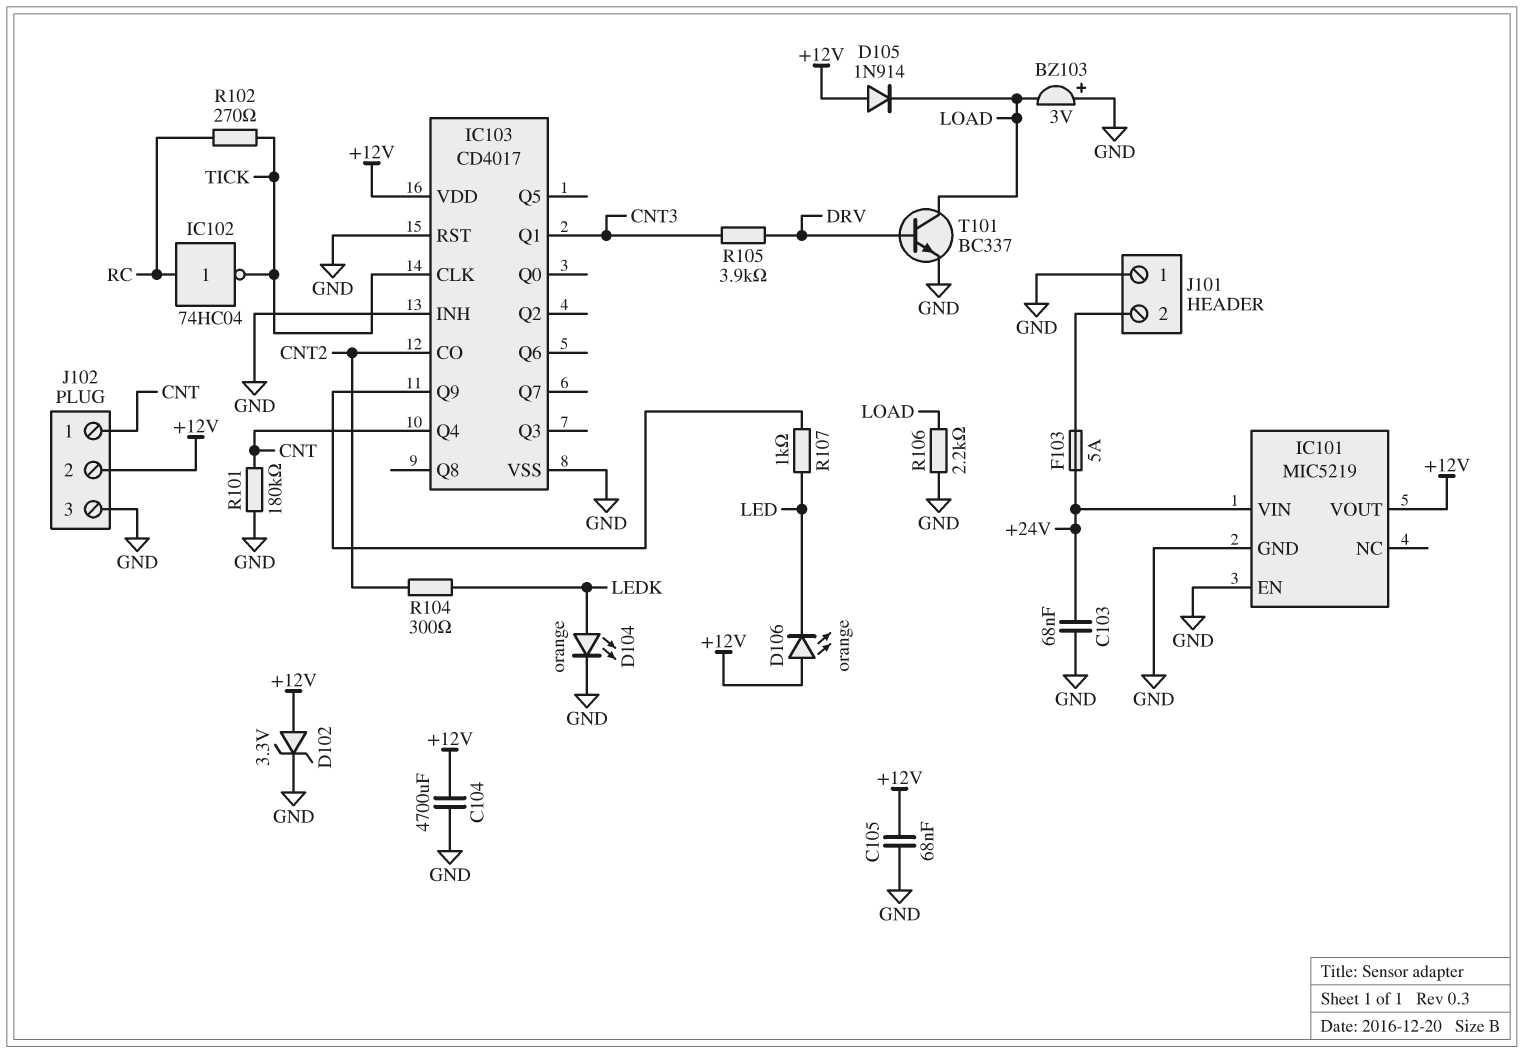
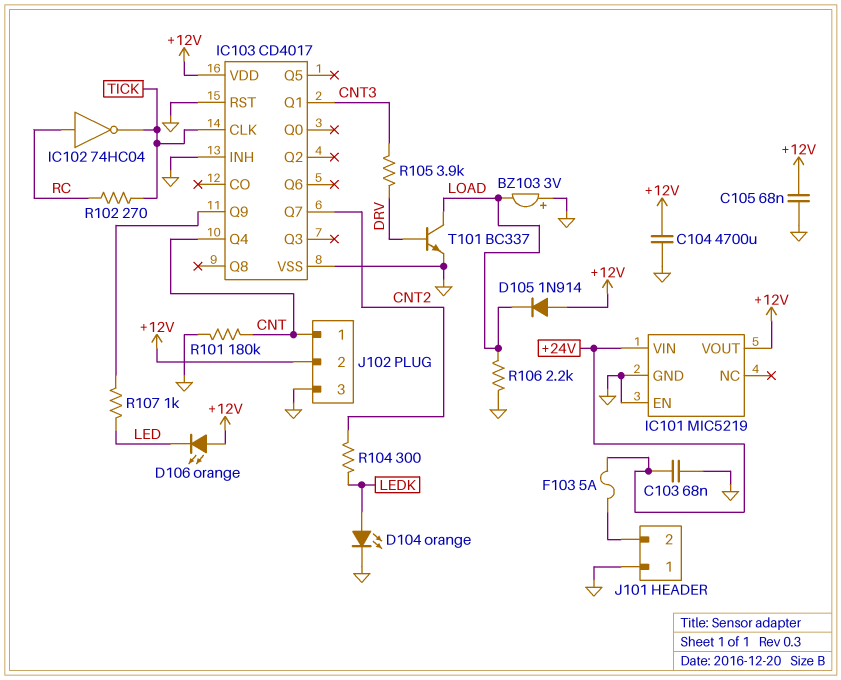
D102: zener 3.3V (A +12V, K GND) -> none
IC103 pin CO: CNT2 -> none
IC103 pin Q7: none -> CNT2

